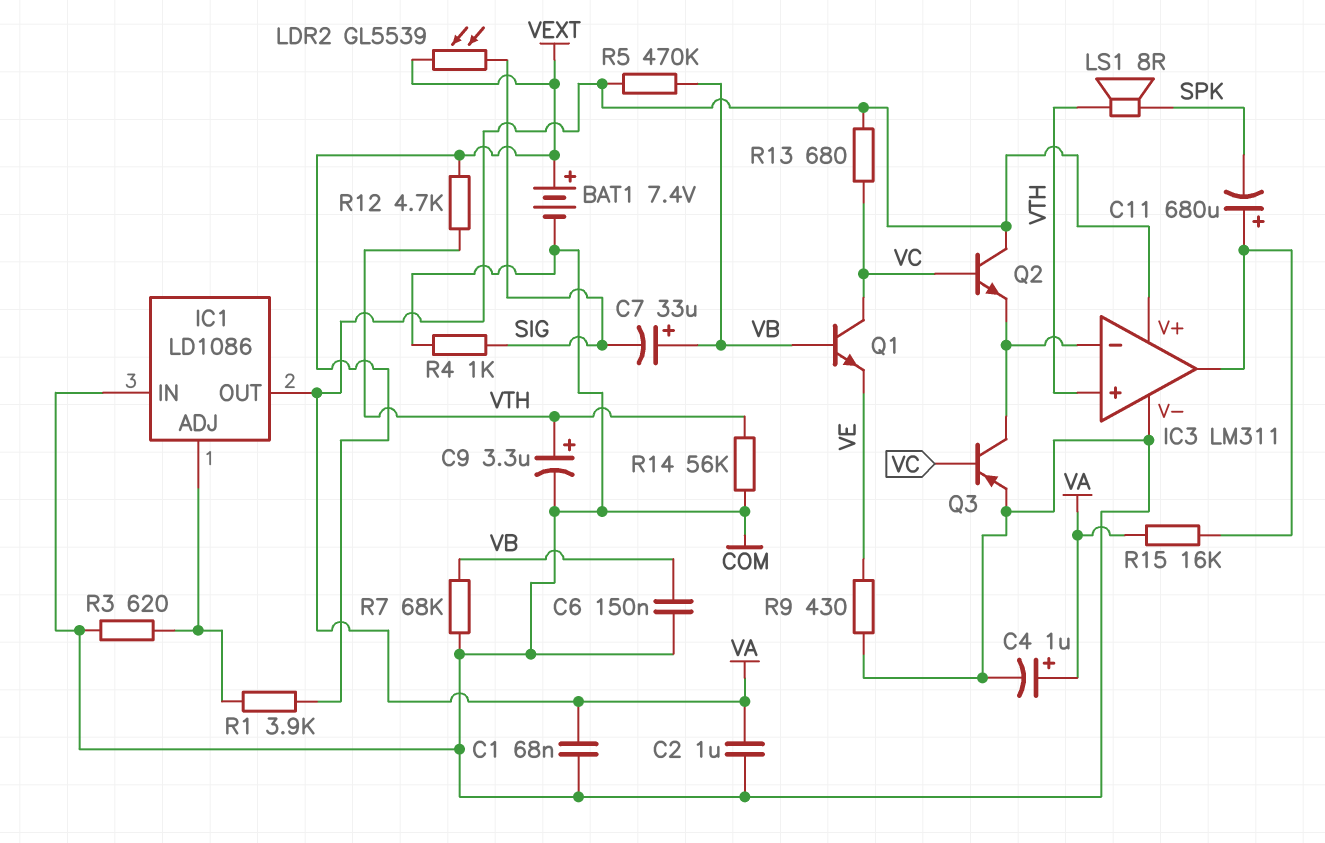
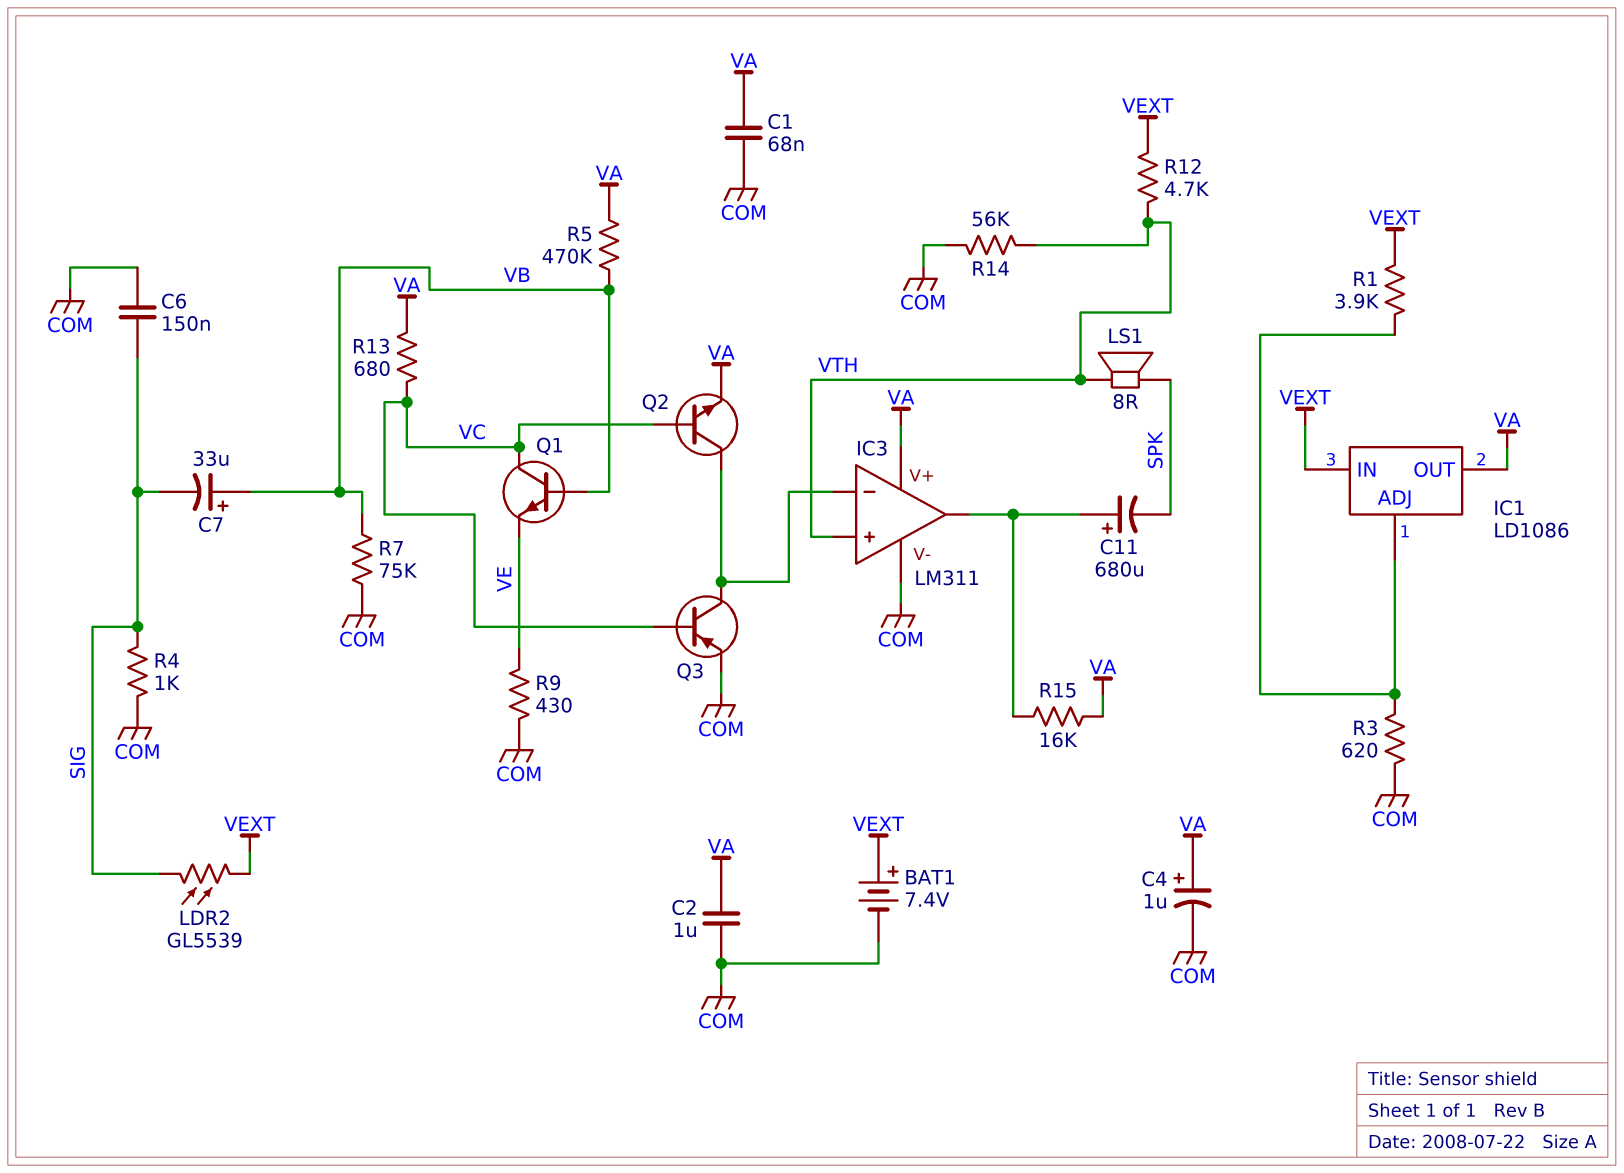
C6: 150nF (COM, VB) -> 150nF (COM, SIG)
C9: 3.3uF (plus VTH, minus COM) -> none
IC1 pin IN: COM -> VEXT
Q2: NPN (B VC, C VA, E IC3/in-) -> NPN (B VC, C IC3/in-, E VA)
R7: 68k (COM, VB) -> 75k (COM, VB)

